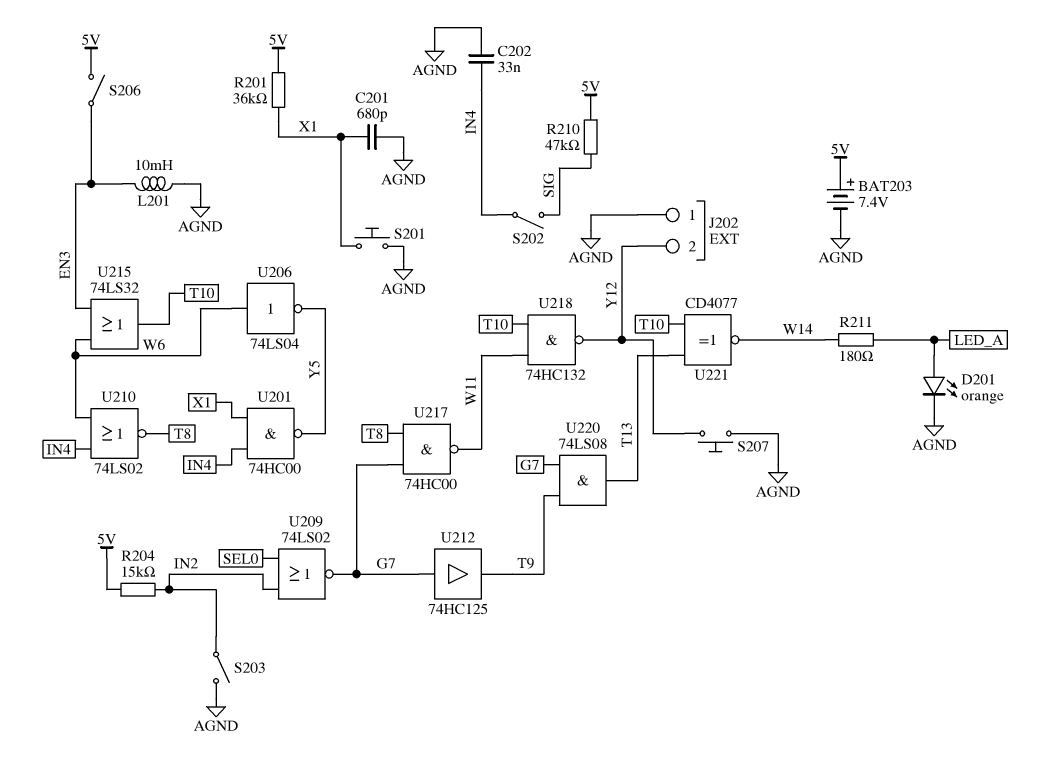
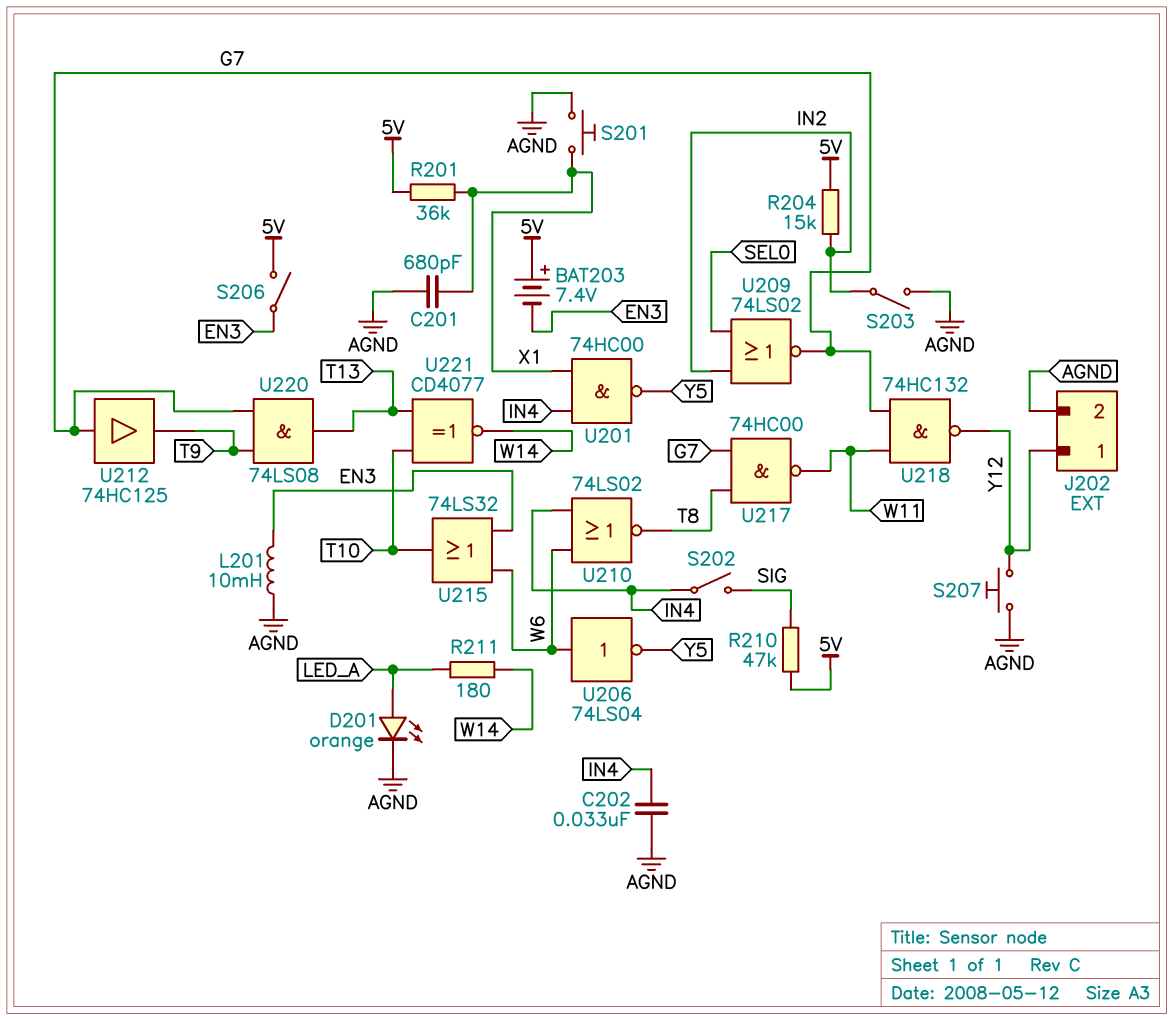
BAT203: 7.4V (plus 5V, minus AGND) -> 7.4V (plus 5V, minus EN3)
J202 pin 1: AGND -> Y12
J202 pin 2: Y12 -> AGND
U218: NAND 74HC132 (in T10, in W11, out Y12) -> NAND 74HC132 (in G7, in W11, out Y12)

